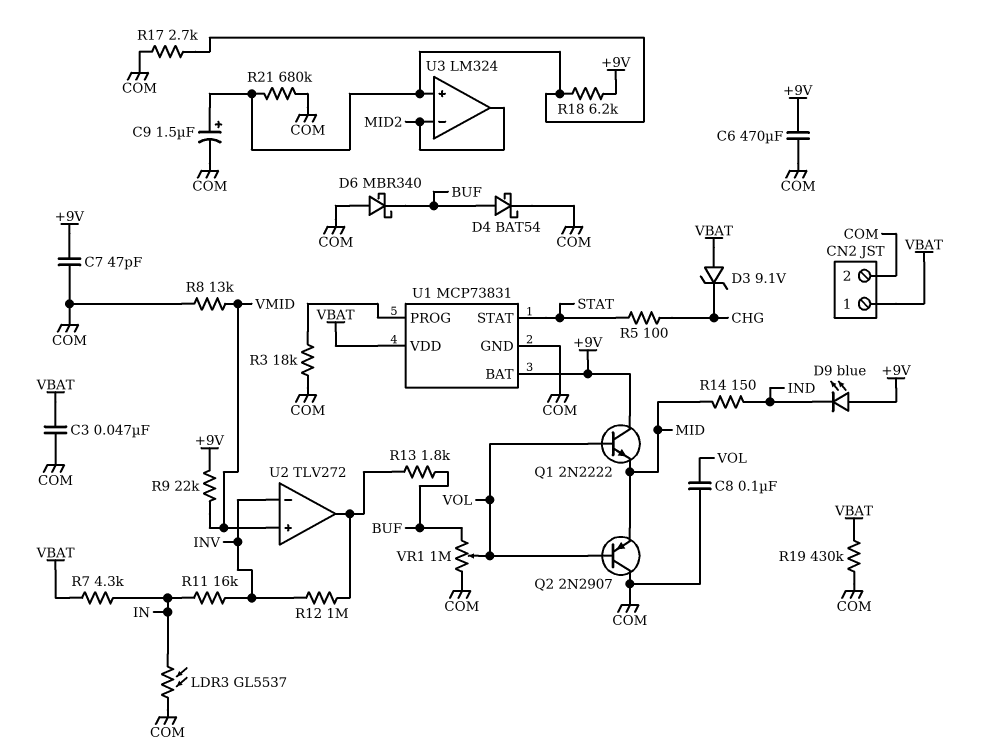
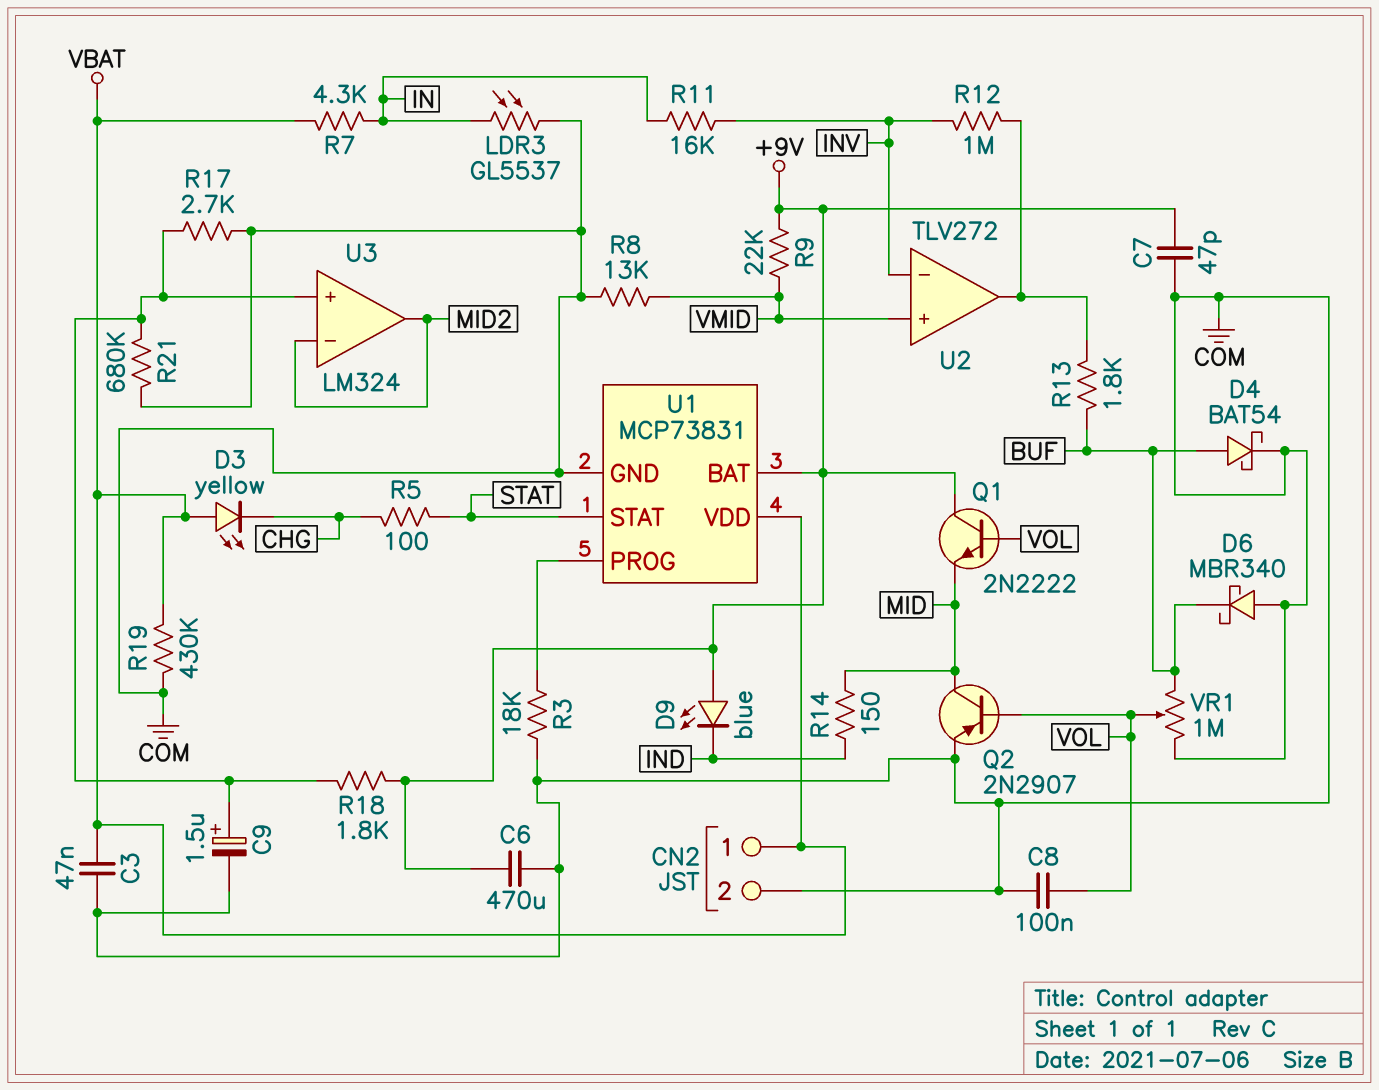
D3: zener 9.1V (A VBAT, K CHG) -> LED yellow (A VBAT, K CHG)
Q2: PNP 2N2907 (B VOL, C COM, E MID) -> PNP 2N2907 (B VOL, C MID, E COM)
R18: 6.2k (+9V, U3/in+) -> 1.8k (+9V, U3/in+)

